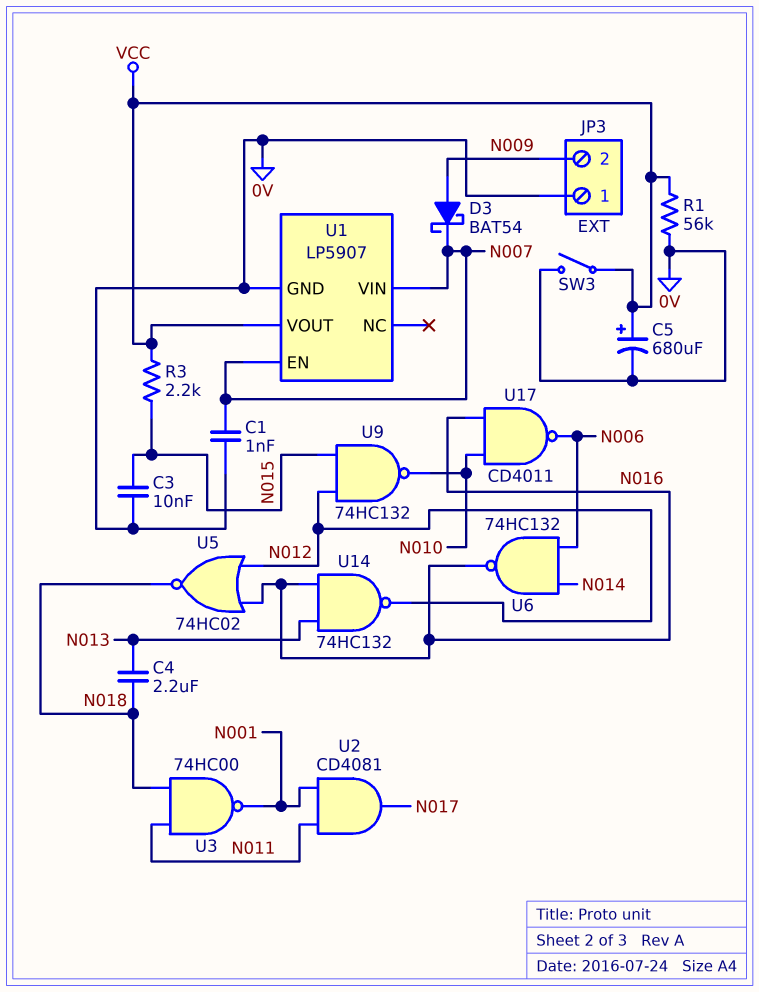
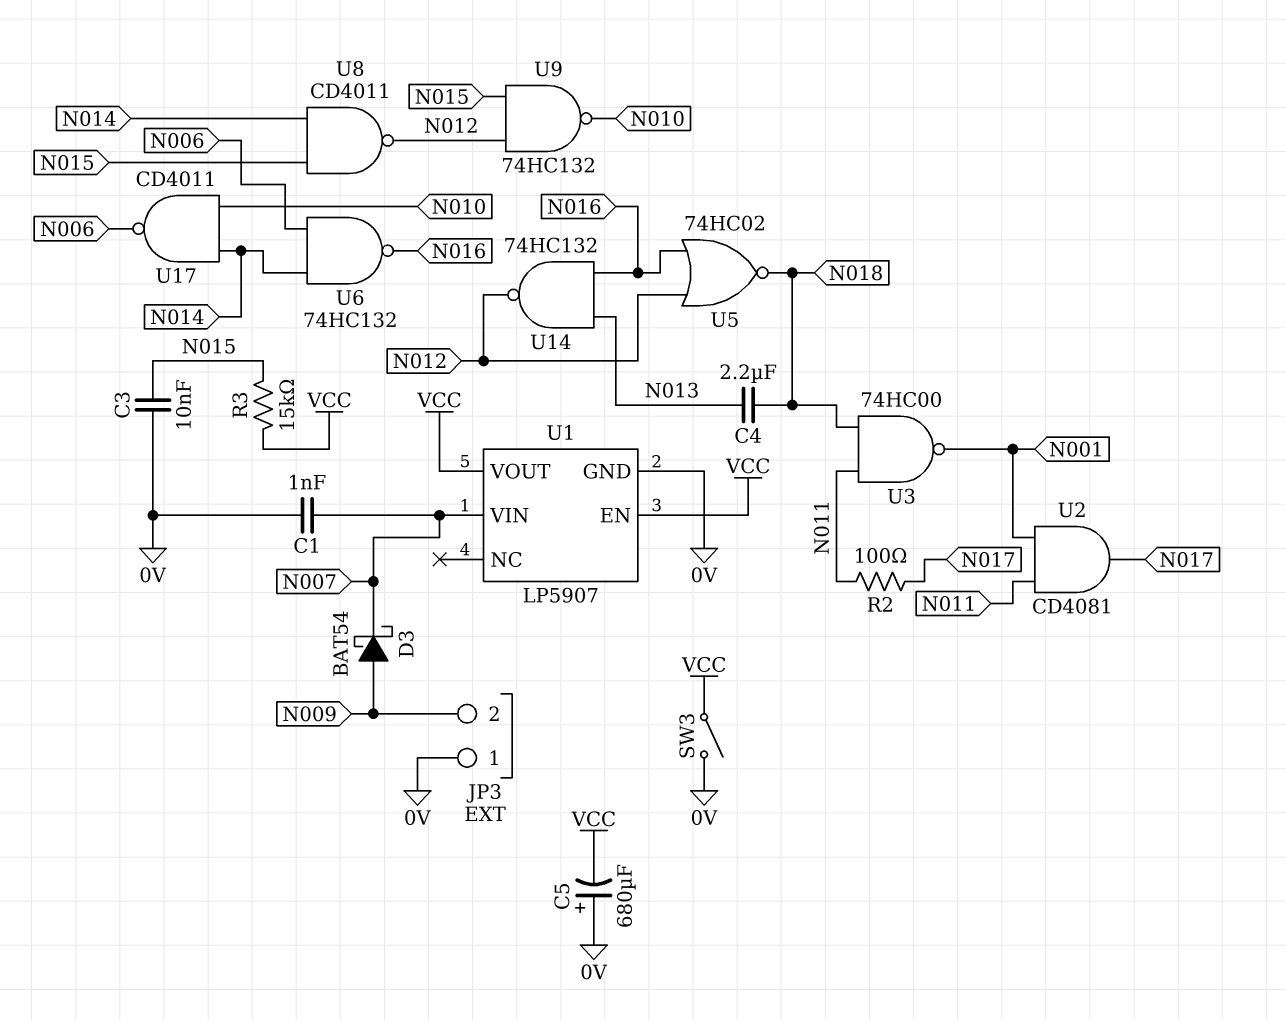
C5: 680uF (plus VCC, minus 0V) -> 680uF (plus 0V, minus VCC)
R1: 56k (0V, VCC) -> none
R2: none -> 100 (N011, N017)
R3: 2.2k (N015, VCC) -> 15k (N015, VCC)
U1 pin EN: N007 -> VCC
U8: none -> NAND CD4011 (in N014, in N015, out N012)
U17: NAND CD4011 (in N010, in N016, out N006) -> NAND CD4011 (in N010, in N014, out N006)

